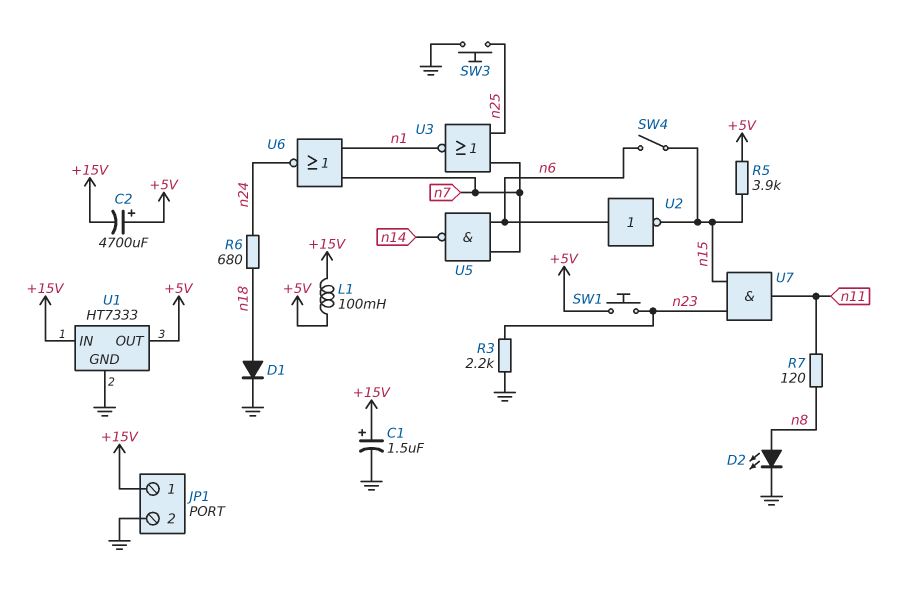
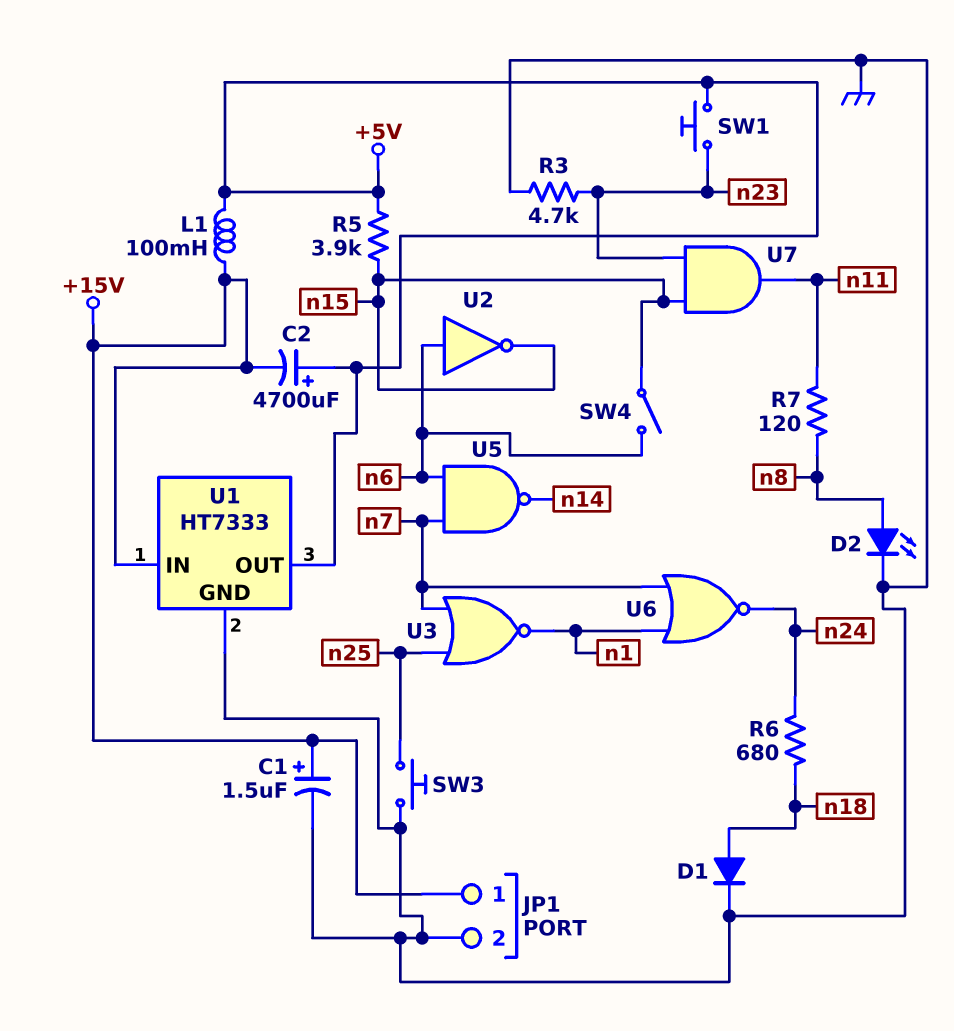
R3: 2.2k (GND, n23) -> 4.7k (GND, n23)

